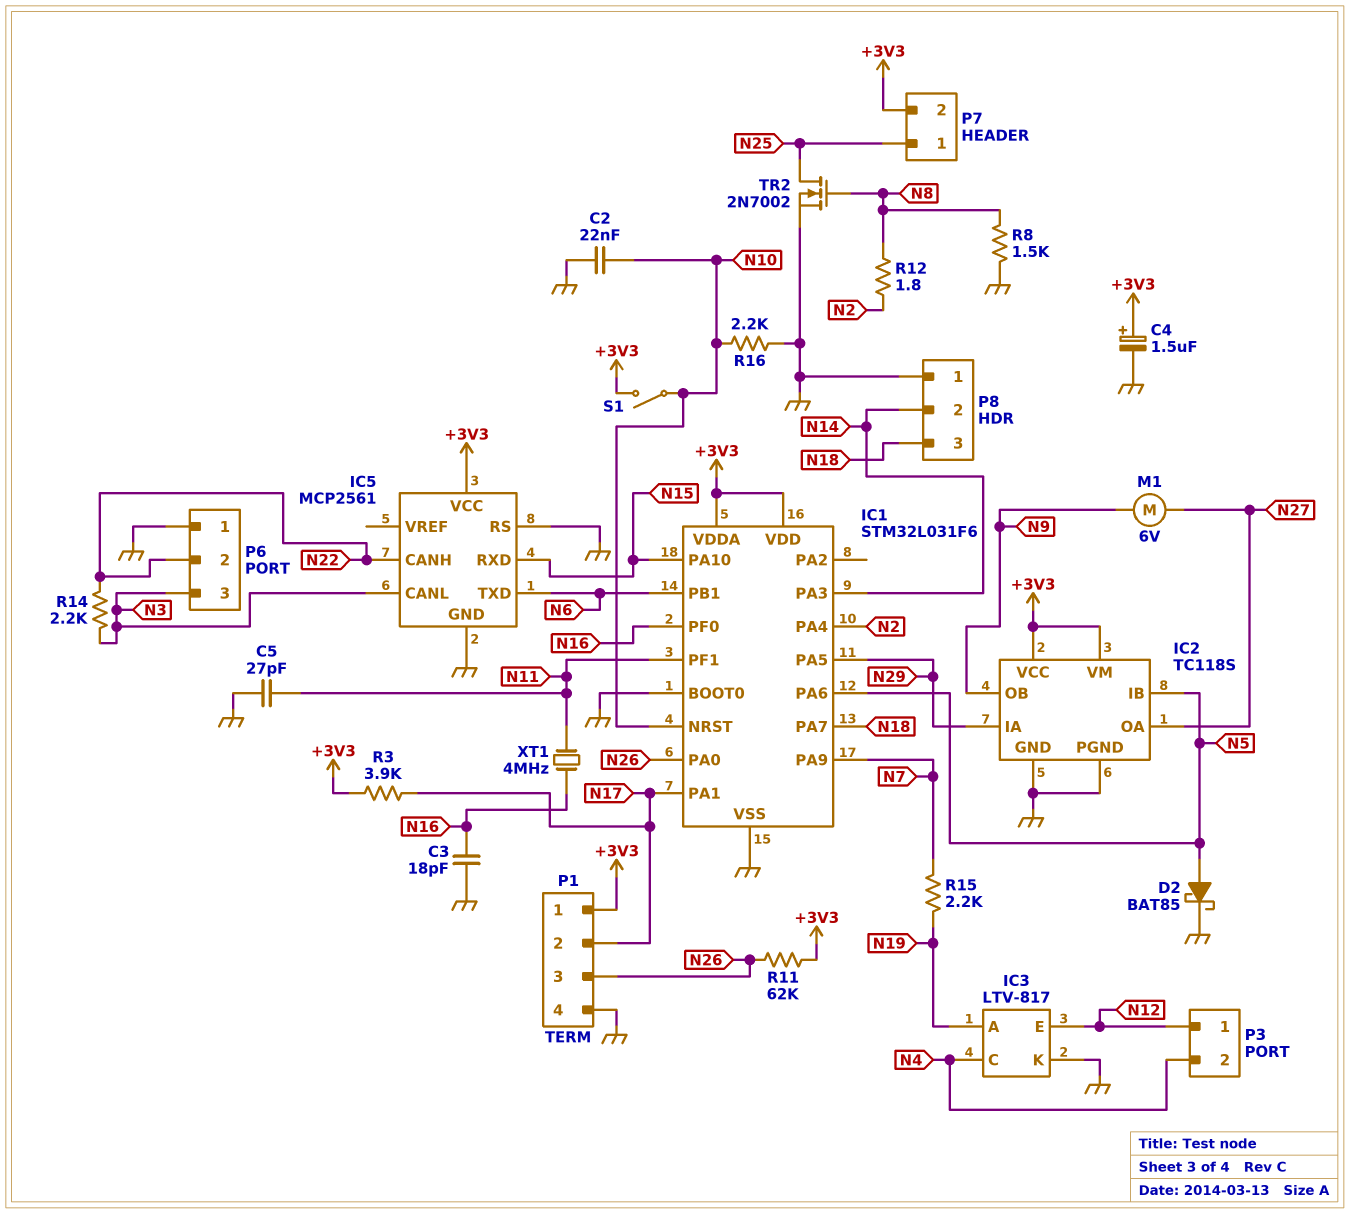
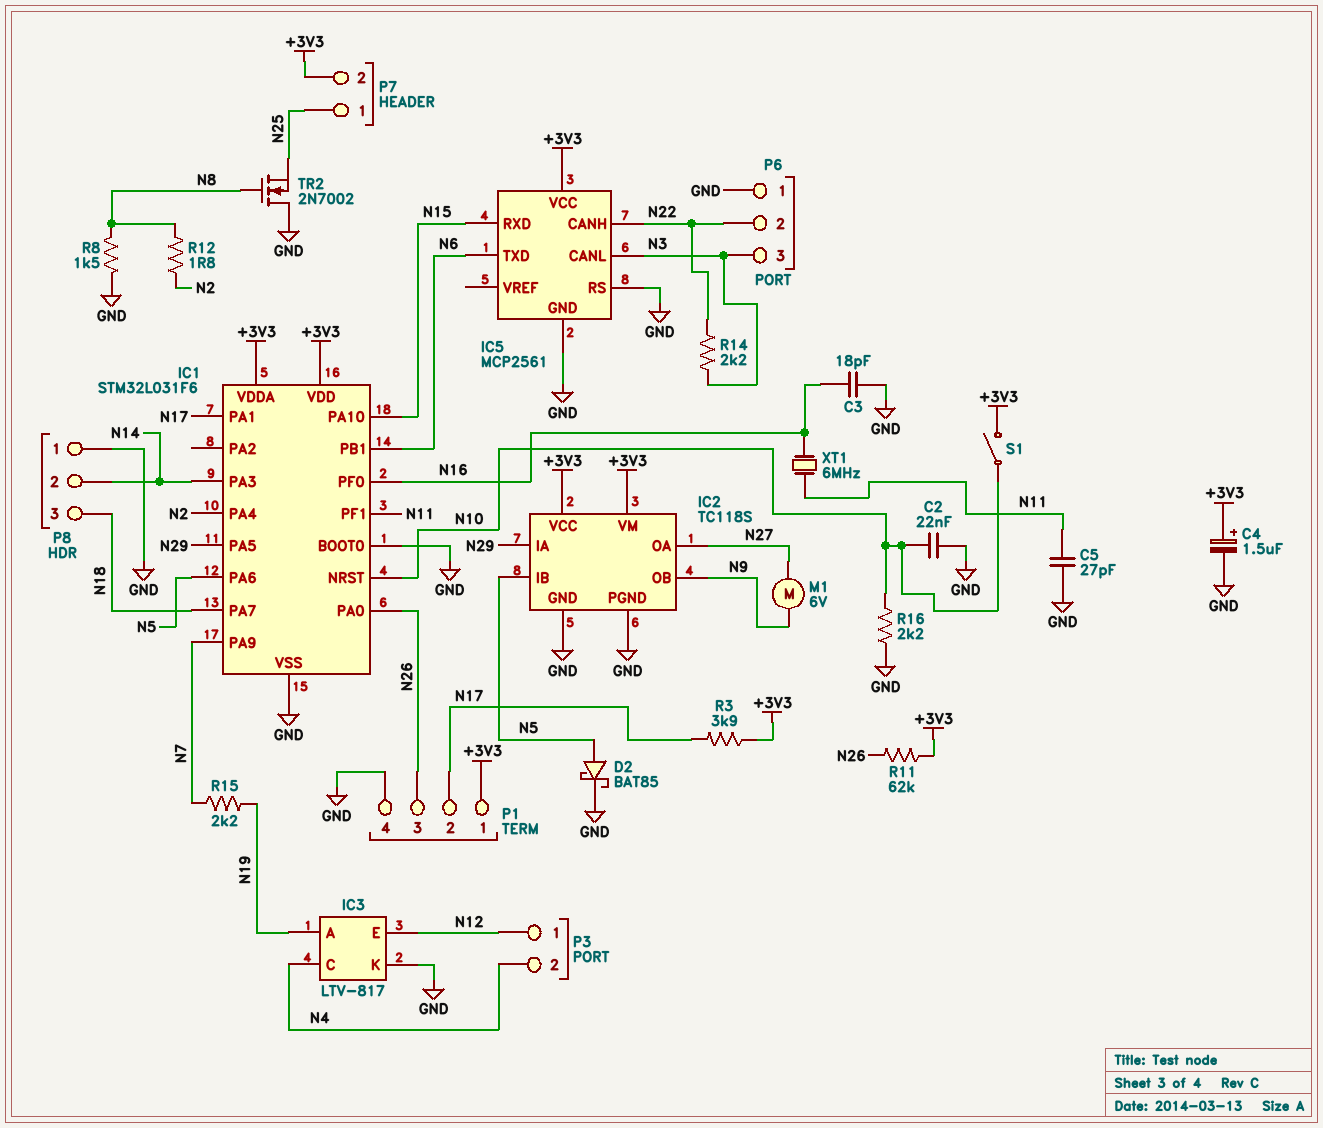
TR2: NMOS 2N7002 (G N8, D N25, S GND) -> NMOS 2N7002 (G N8, D GND, S N25)
XT1: 4MHz (N11, N16) -> 6MHz (N11, N16)

